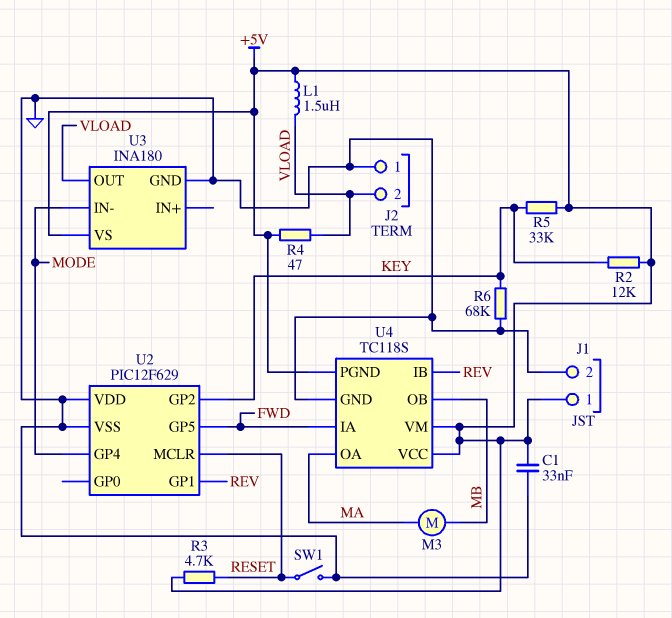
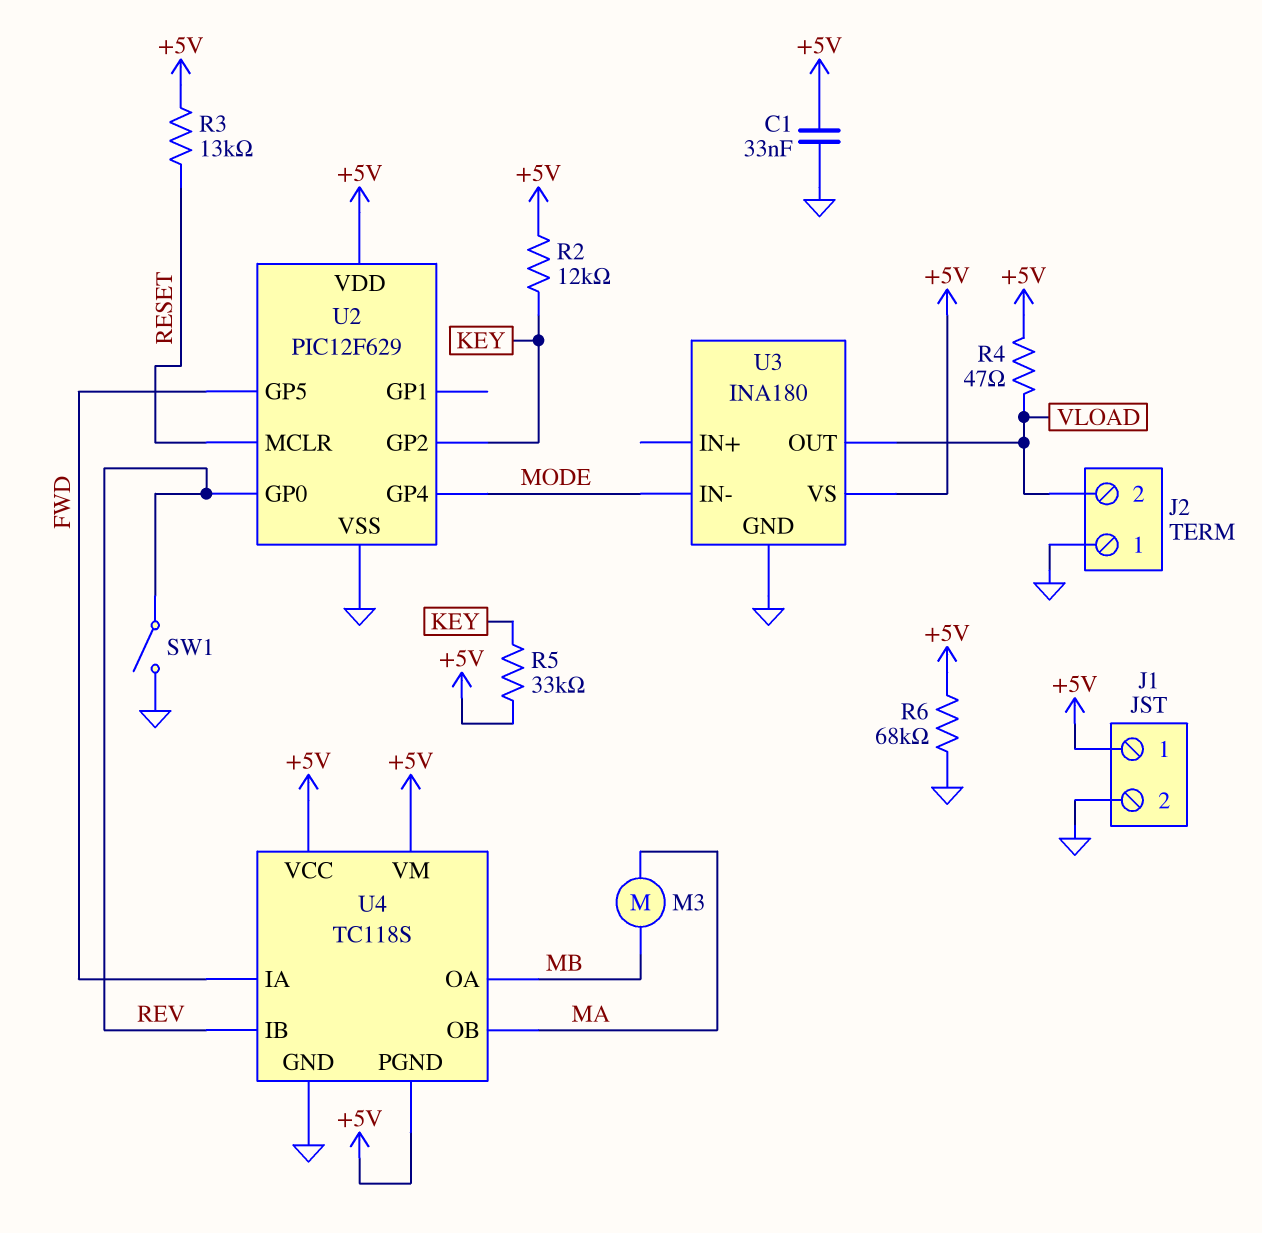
L1: 1.5uH (+5V, VLOAD) -> none
R3: 4.7k (+5V, RESET) -> 13k (+5V, RESET)
R6: 68k (GND, KEY) -> 68k (+5V, GND)
SW1: switch (GND, RESET) -> switch (GND, REV)
U2 pin GP0: none -> REV
U2 pin GP1: REV -> none
U2 pin VDD: GND -> +5V
U4 pin OA: MA -> MB
U4 pin OB: MB -> MA

